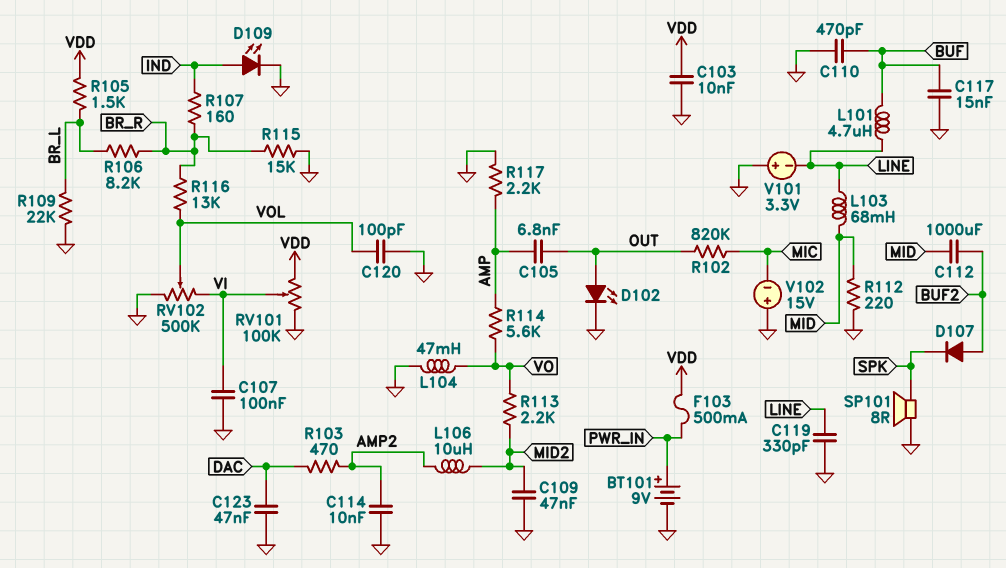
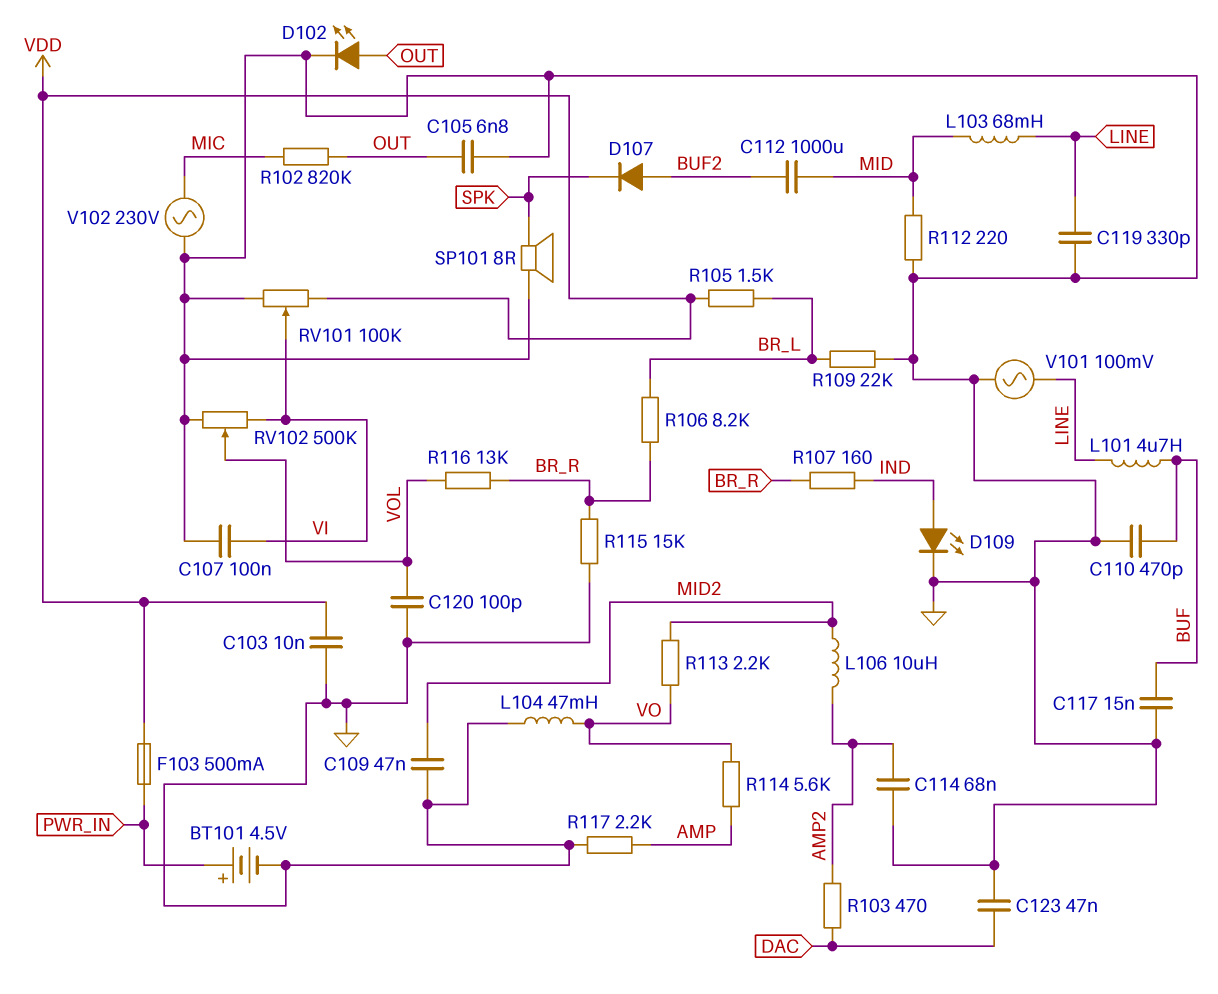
BT101: 9V (plus PWR_IN, minus GND) -> 4.5V (plus PWR_IN, minus GND)
C105: 6.8nF (AMP, OUT) -> 6.8nF (GND, OUT)
C114: 10nF (AMP2, GND) -> 68nF (AMP2, GND)
V101: 3.3V (plus GND, minus LINE) -> AC 100mV (GND, LINE)
V102: 15V (plus GND, minus MIC) -> AC 230V (GND, MIC)

